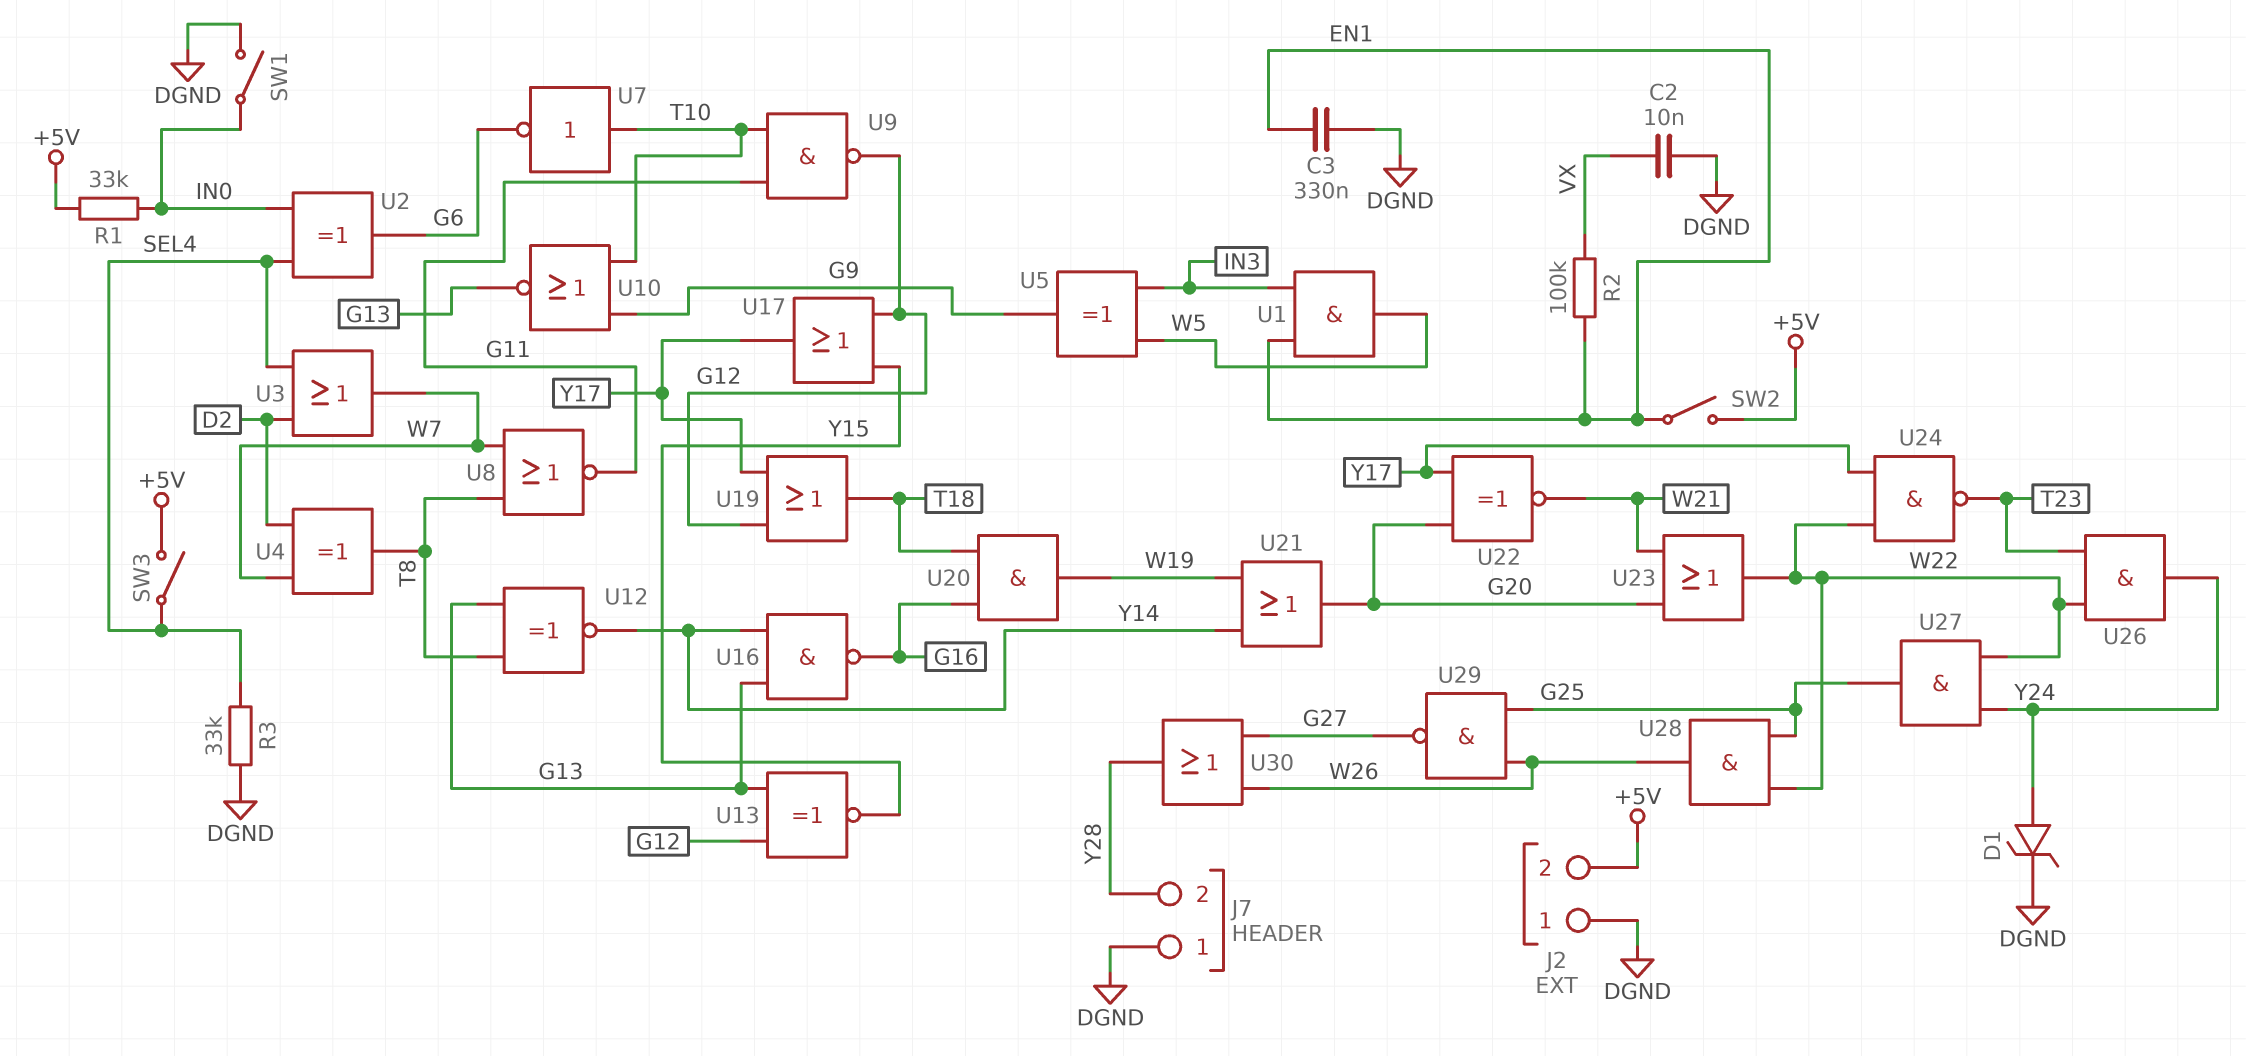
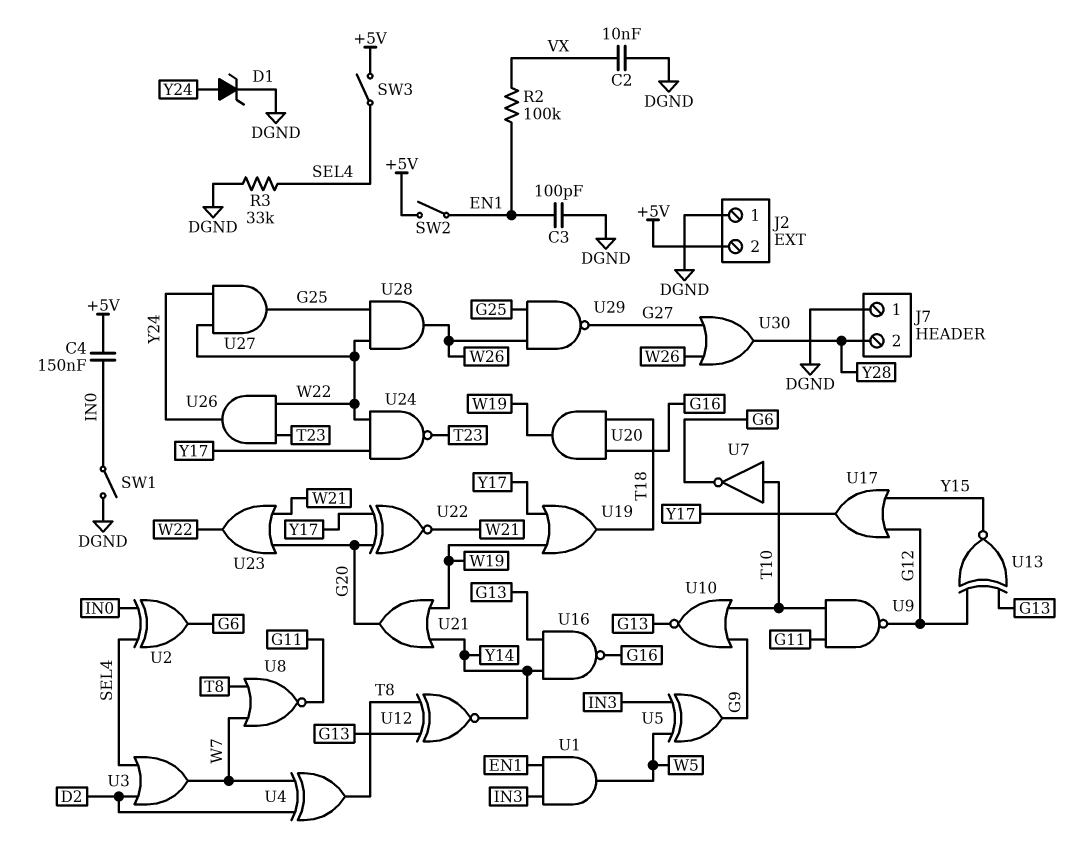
C3: 330nF (DGND, EN1) -> 100pF (DGND, EN1)
C4: none -> 150nF (+5V, IN0)
R1: 33k (+5V, IN0) -> none
U19: OR (in G12, in Y17, out T18) -> OR (in W19, in Y17, out T18)

